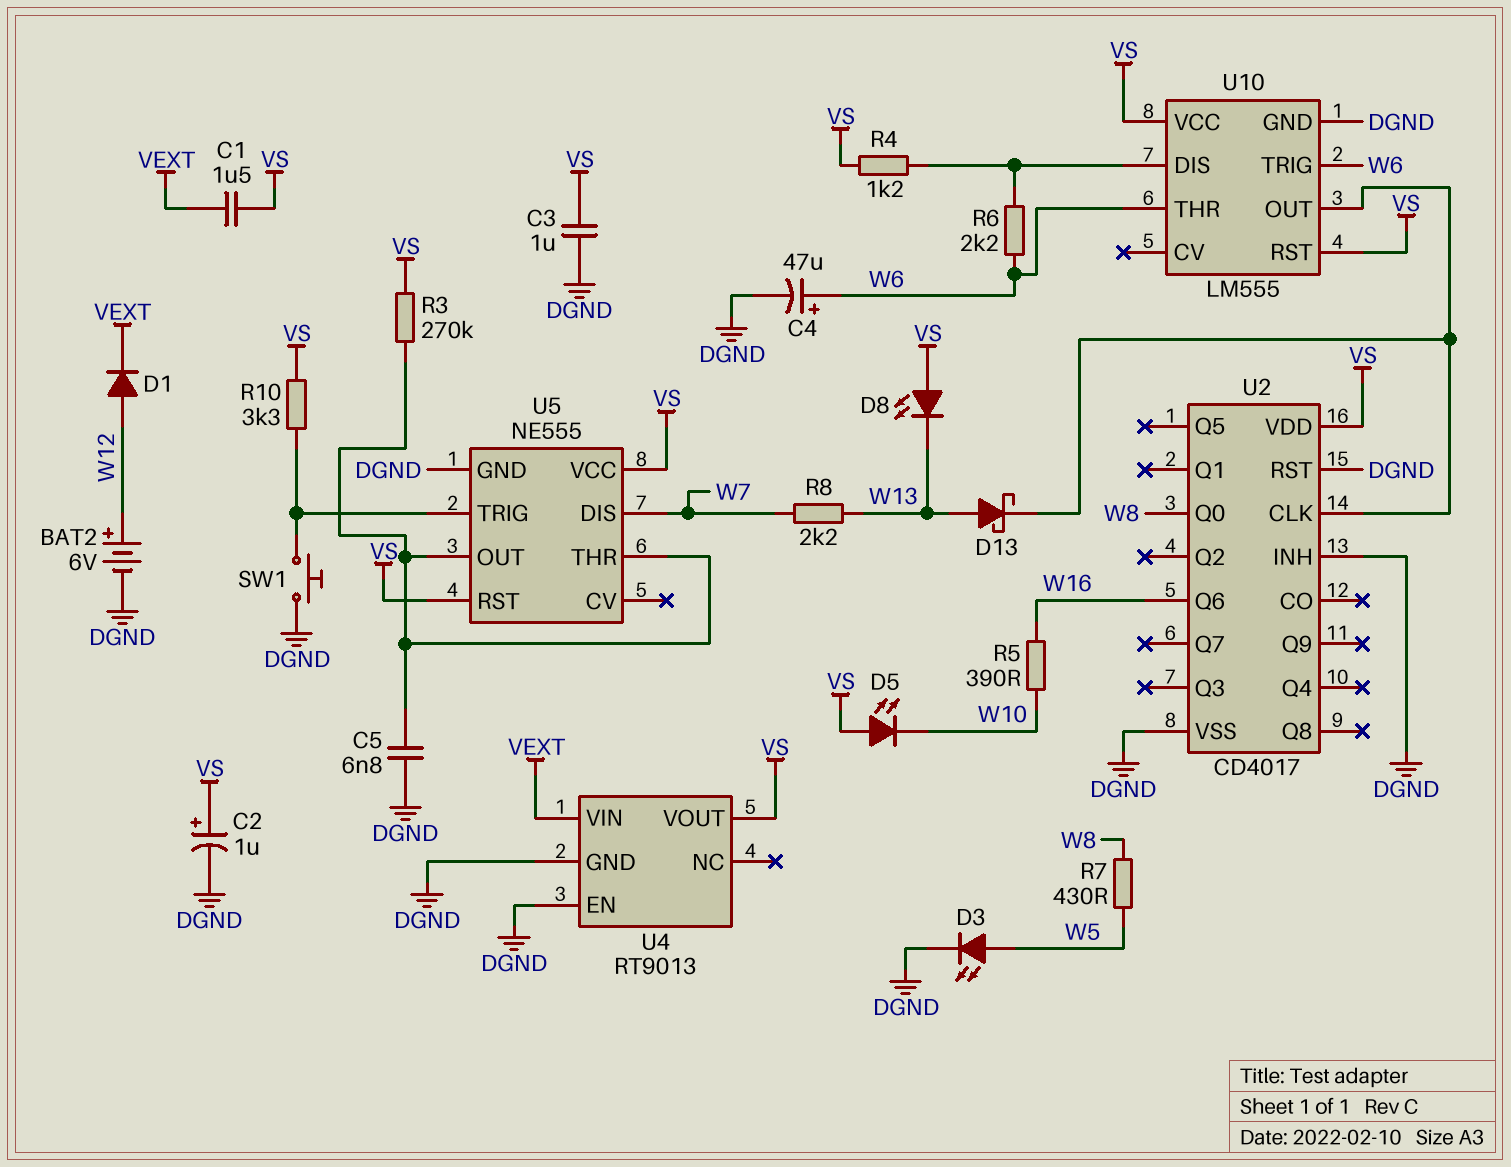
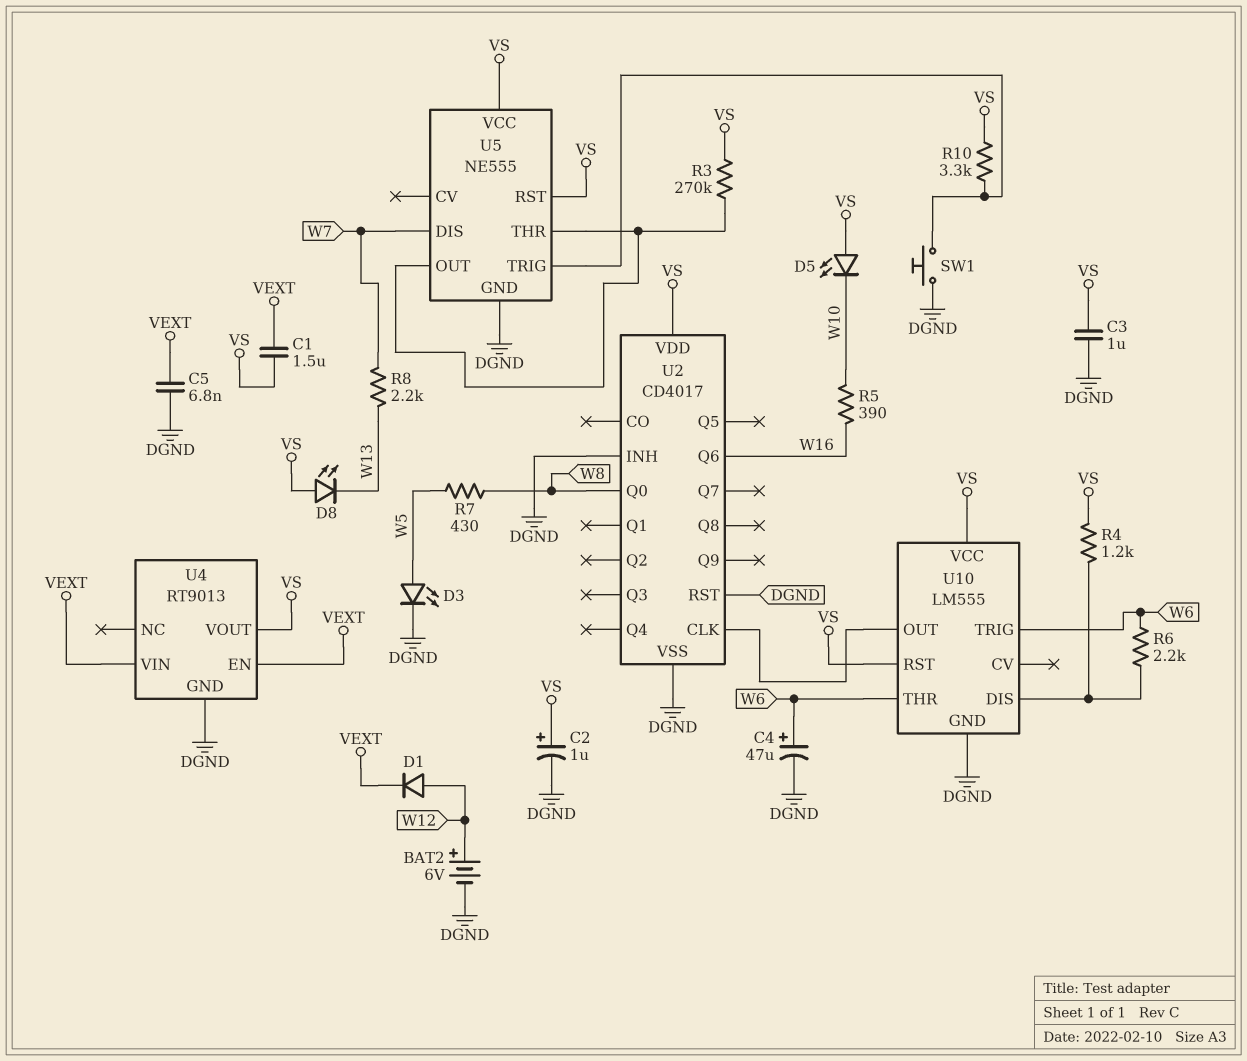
C5: 6.8nF (DGND, U5/OUT) -> 6.8nF (DGND, VEXT)
D13: schottky (A W13, K U2/CLK) -> none
U4 pin EN: DGND -> VEXT

